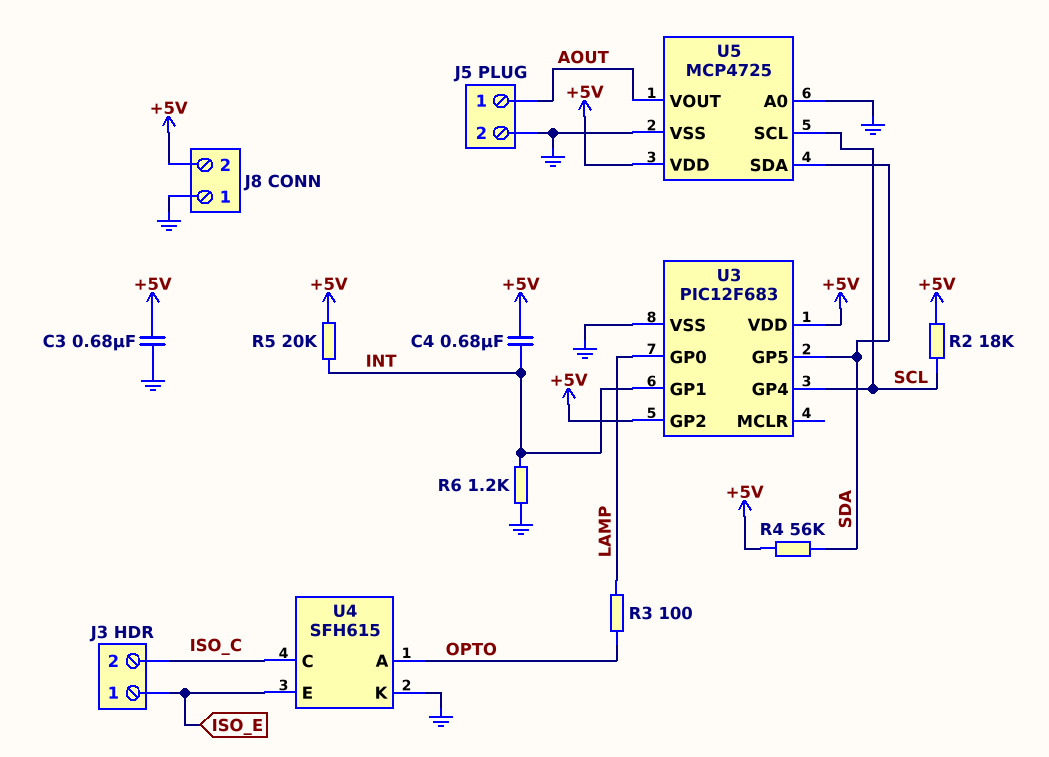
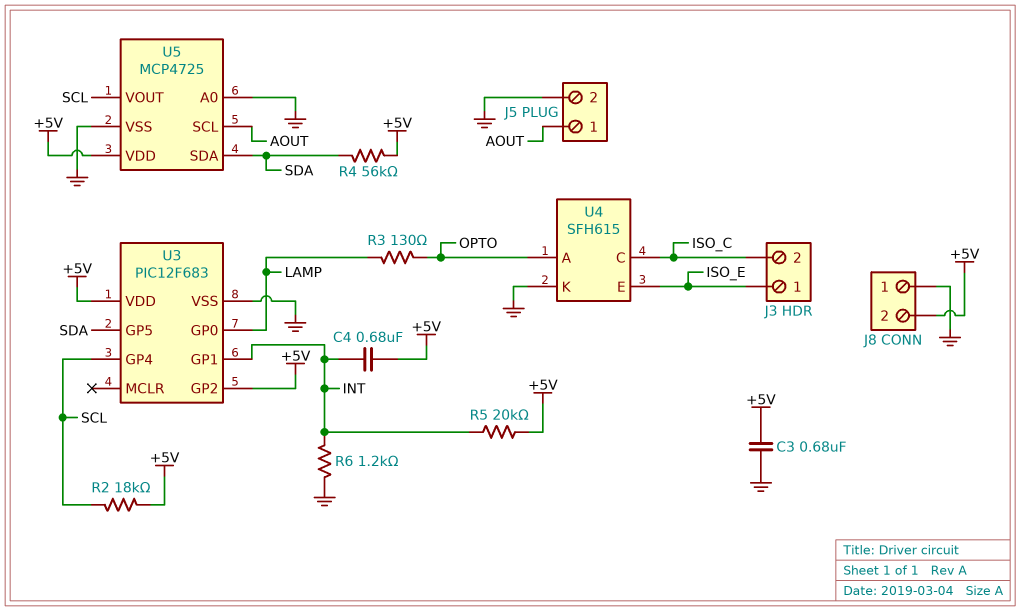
R3: 100 (LAMP, OPTO) -> 130 (LAMP, OPTO)
U5 pin SCL: SCL -> AOUT
U5 pin VOUT: AOUT -> SCL

